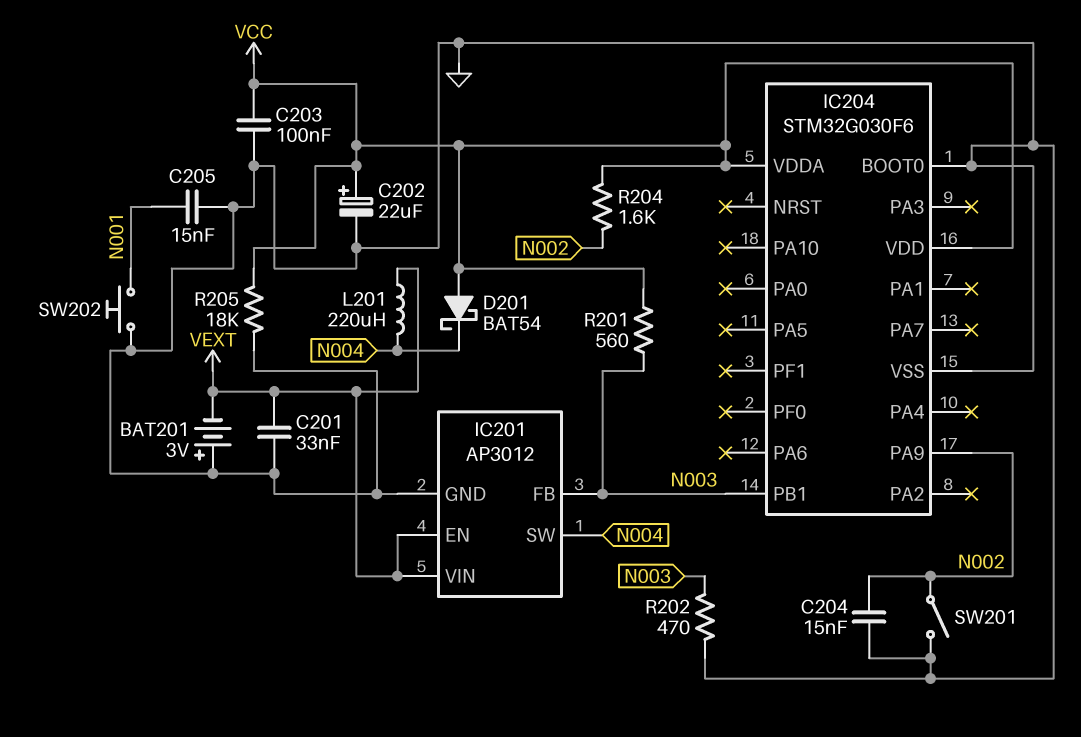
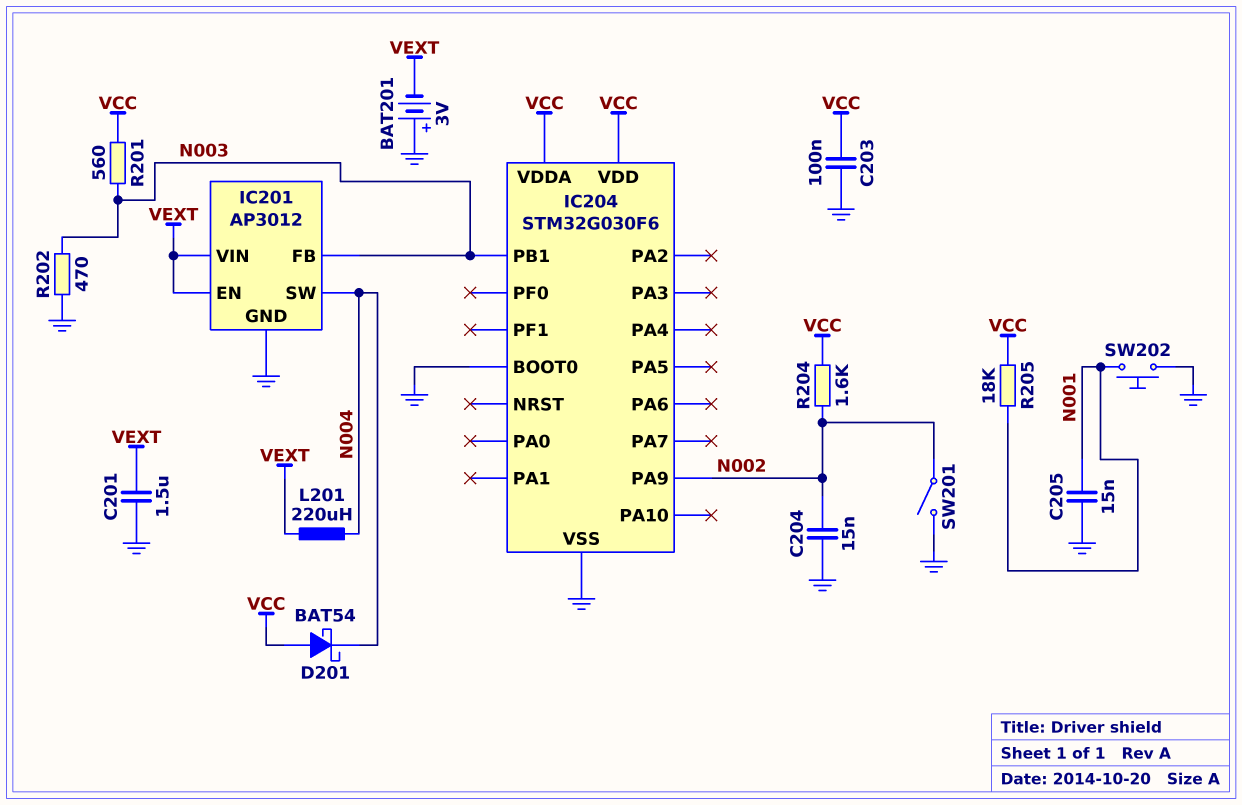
C201: 33nF (GND, VEXT) -> 1.5uF (GND, VEXT)
C202: 22uF (plus VCC, minus GND) -> none
R205: 18k (GND, VCC) -> 18k (N001, VCC)

